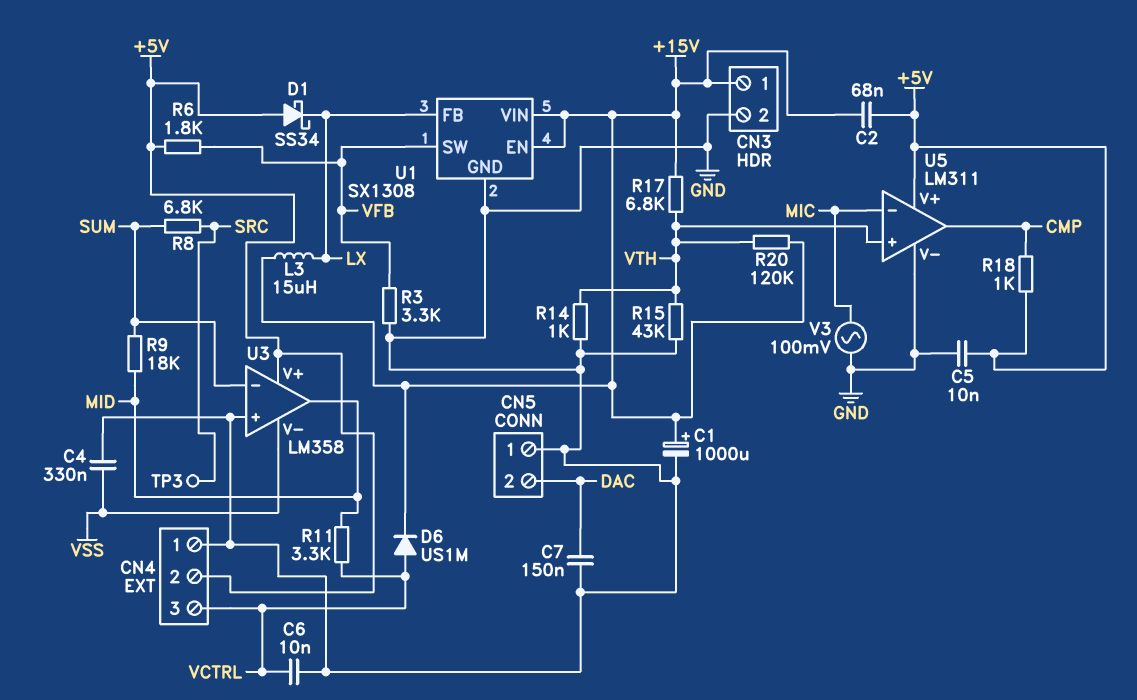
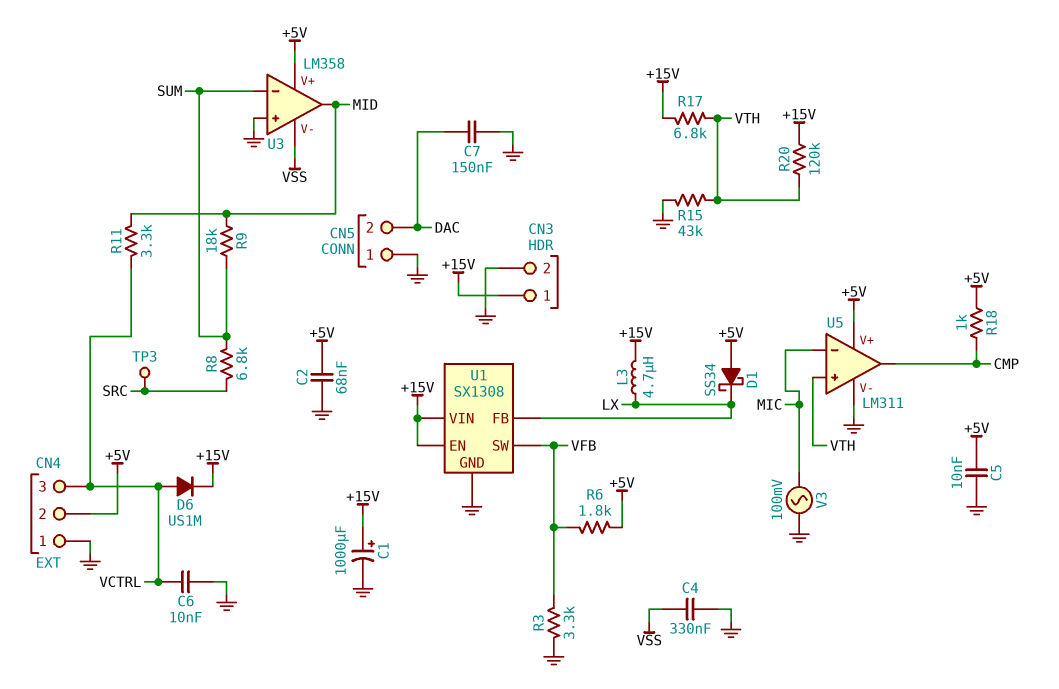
C2: 68nF (+5V, +15V) -> 68nF (+5V, GND)
L3: 15uH (+15V, LX) -> 4.7uH (+15V, LX)
R14: 1k (GND, VTH) -> none

